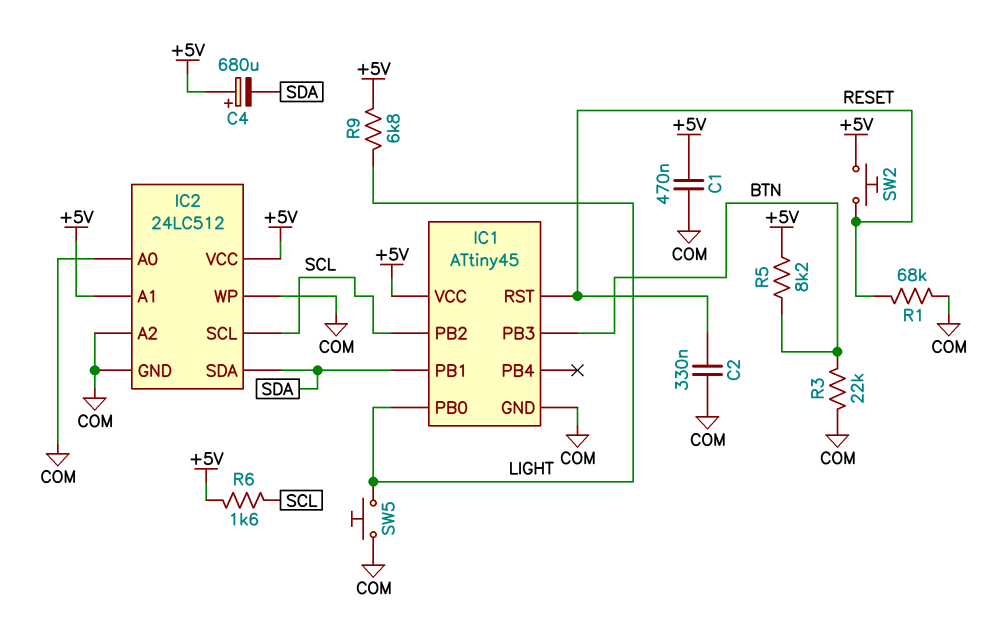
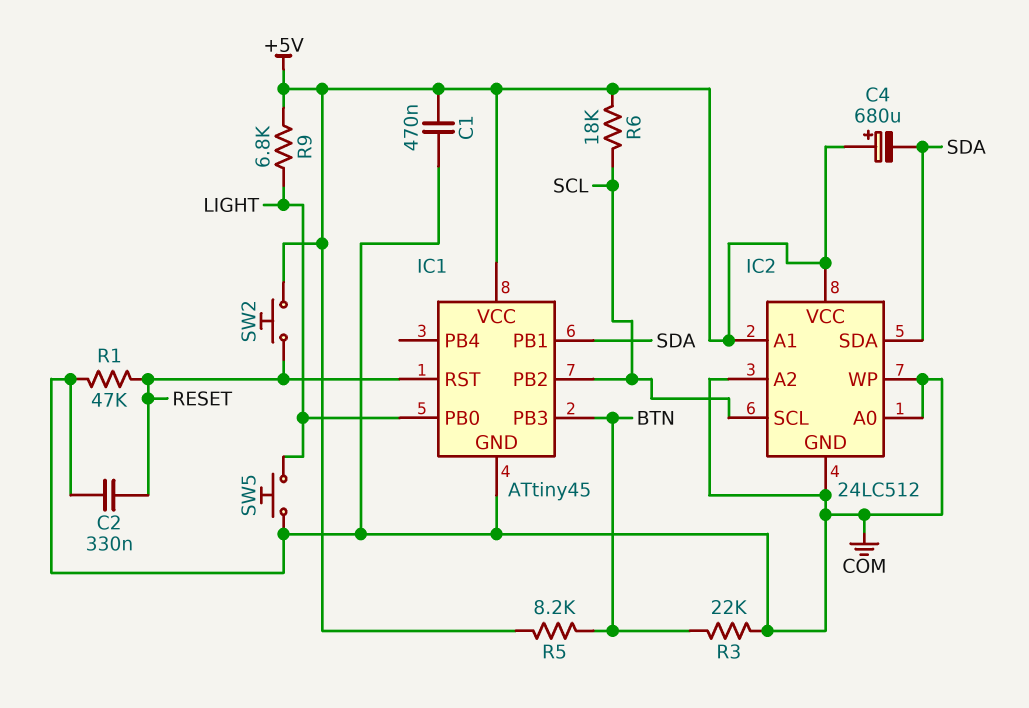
R1: 68k (COM, RESET) -> 47k (COM, RESET)
R6: 1.6k (+5V, SCL) -> 18k (+5V, SCL)

